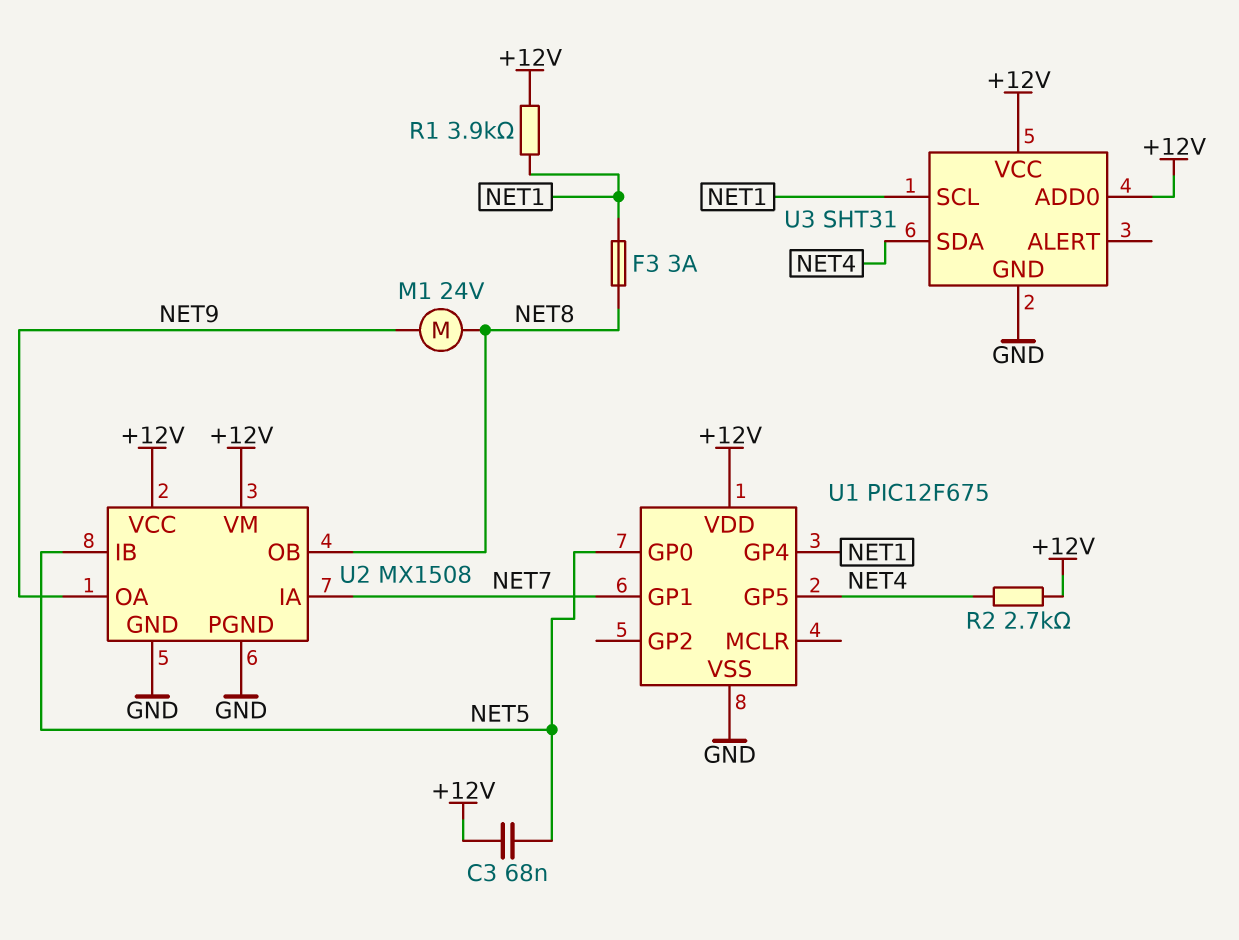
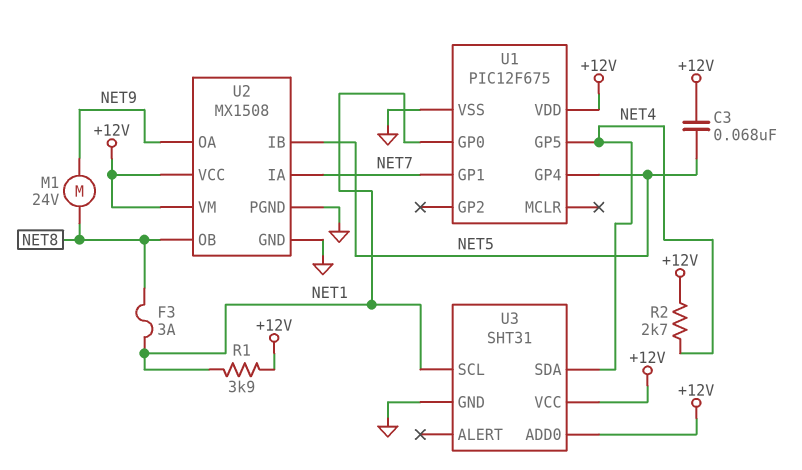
U1 pin GP0: NET5 -> NET1
U1 pin GP4: NET1 -> NET5

